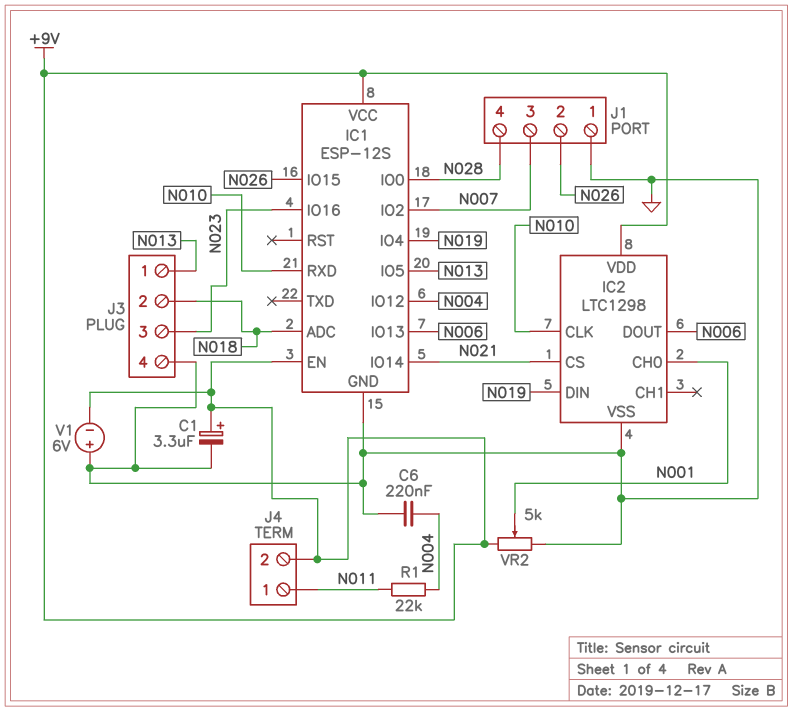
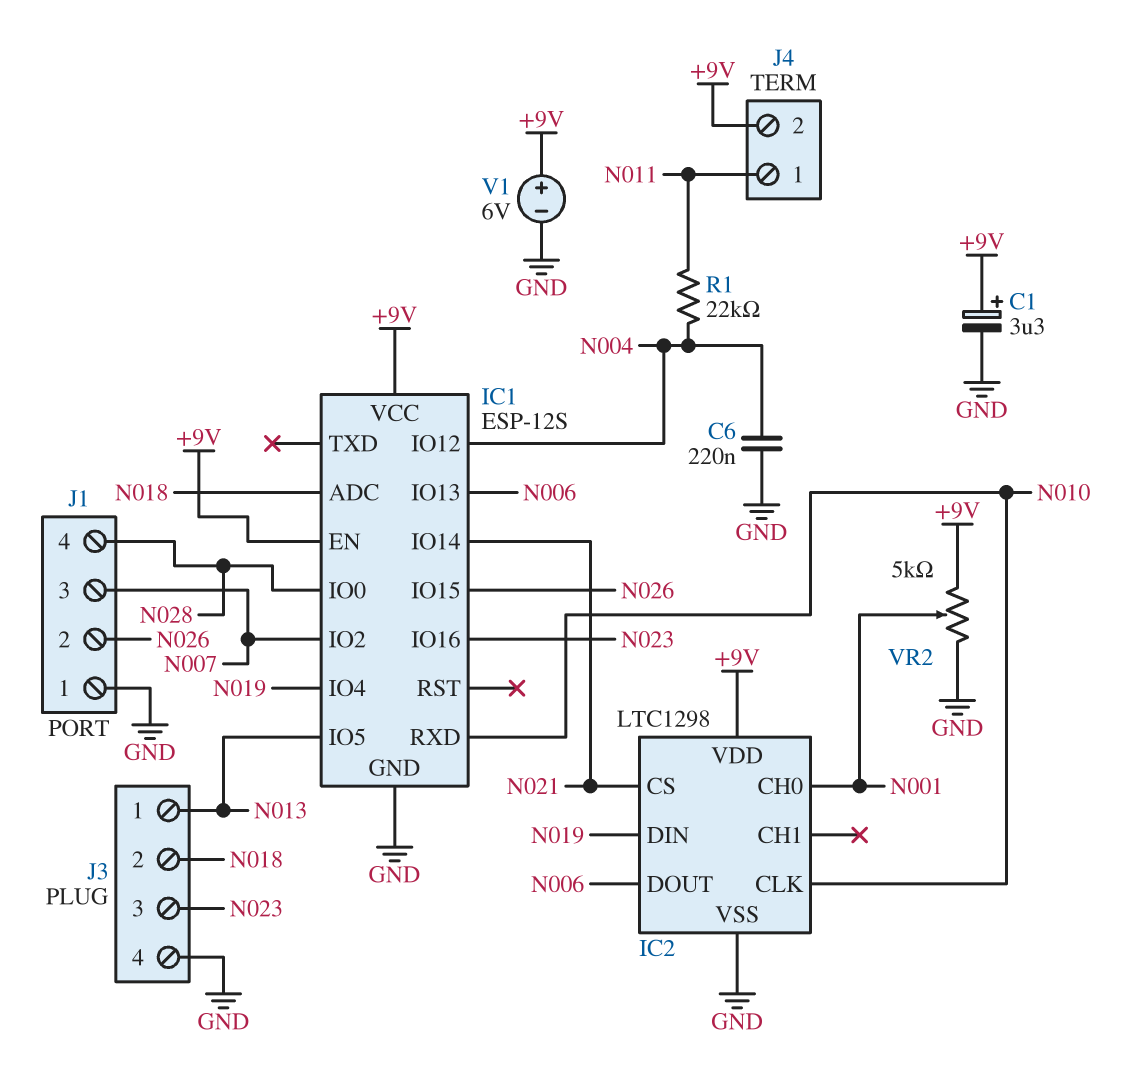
V1: 6V (plus GND, minus +9V) -> 6V (plus +9V, minus GND)

